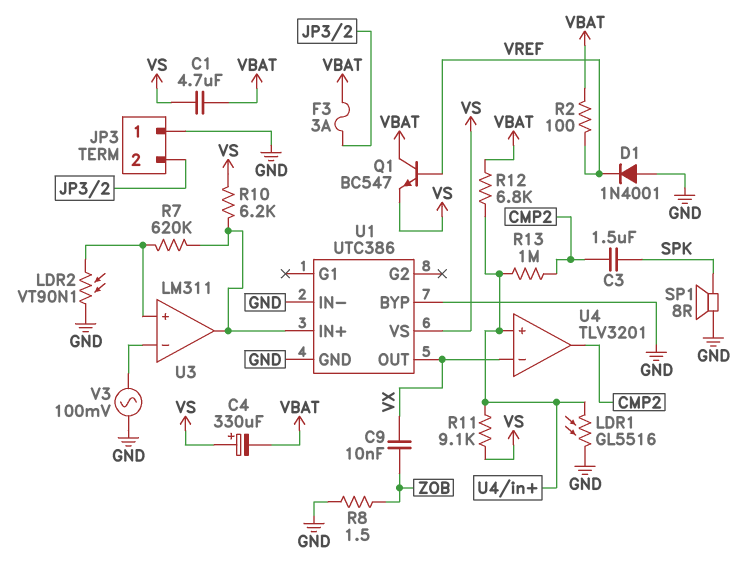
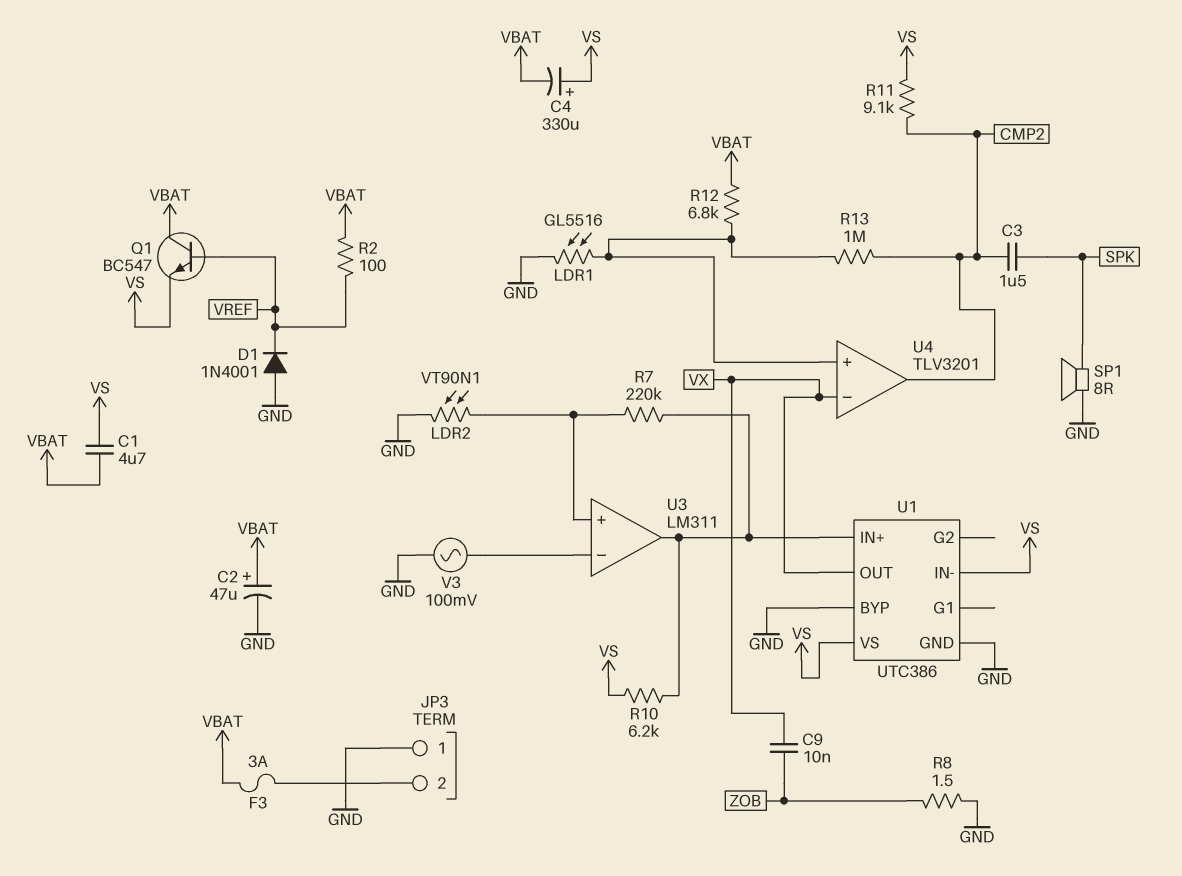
C2: none -> 47uF (plus VBAT, minus GND)
R7: 620k (U1/IN+, U3/in+) -> 220k (U1/IN+, U3/in+)
R11: 9.1k (U4/in+, VS) -> 9.1k (CMP2, VS)
U1 pin IN-: GND -> VS

